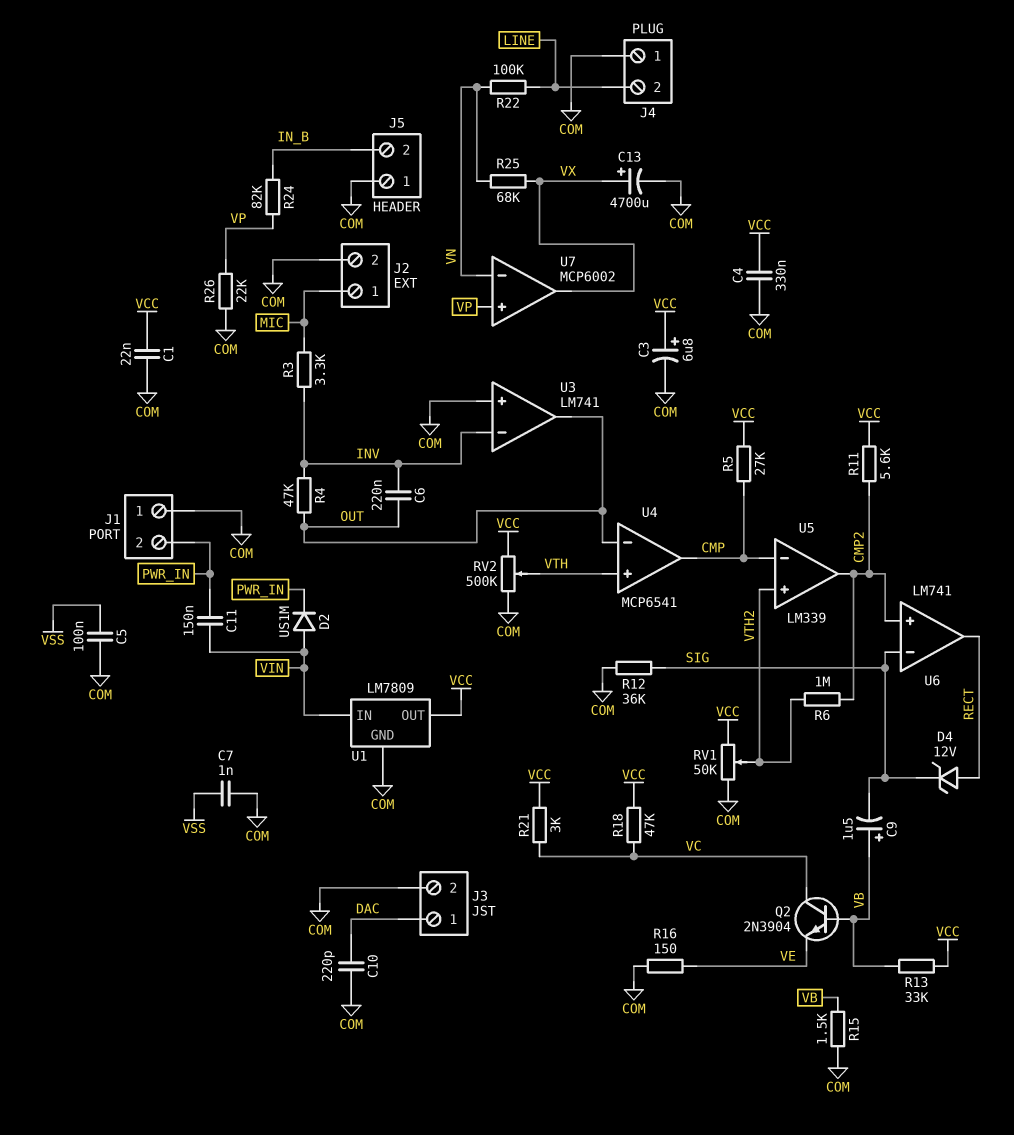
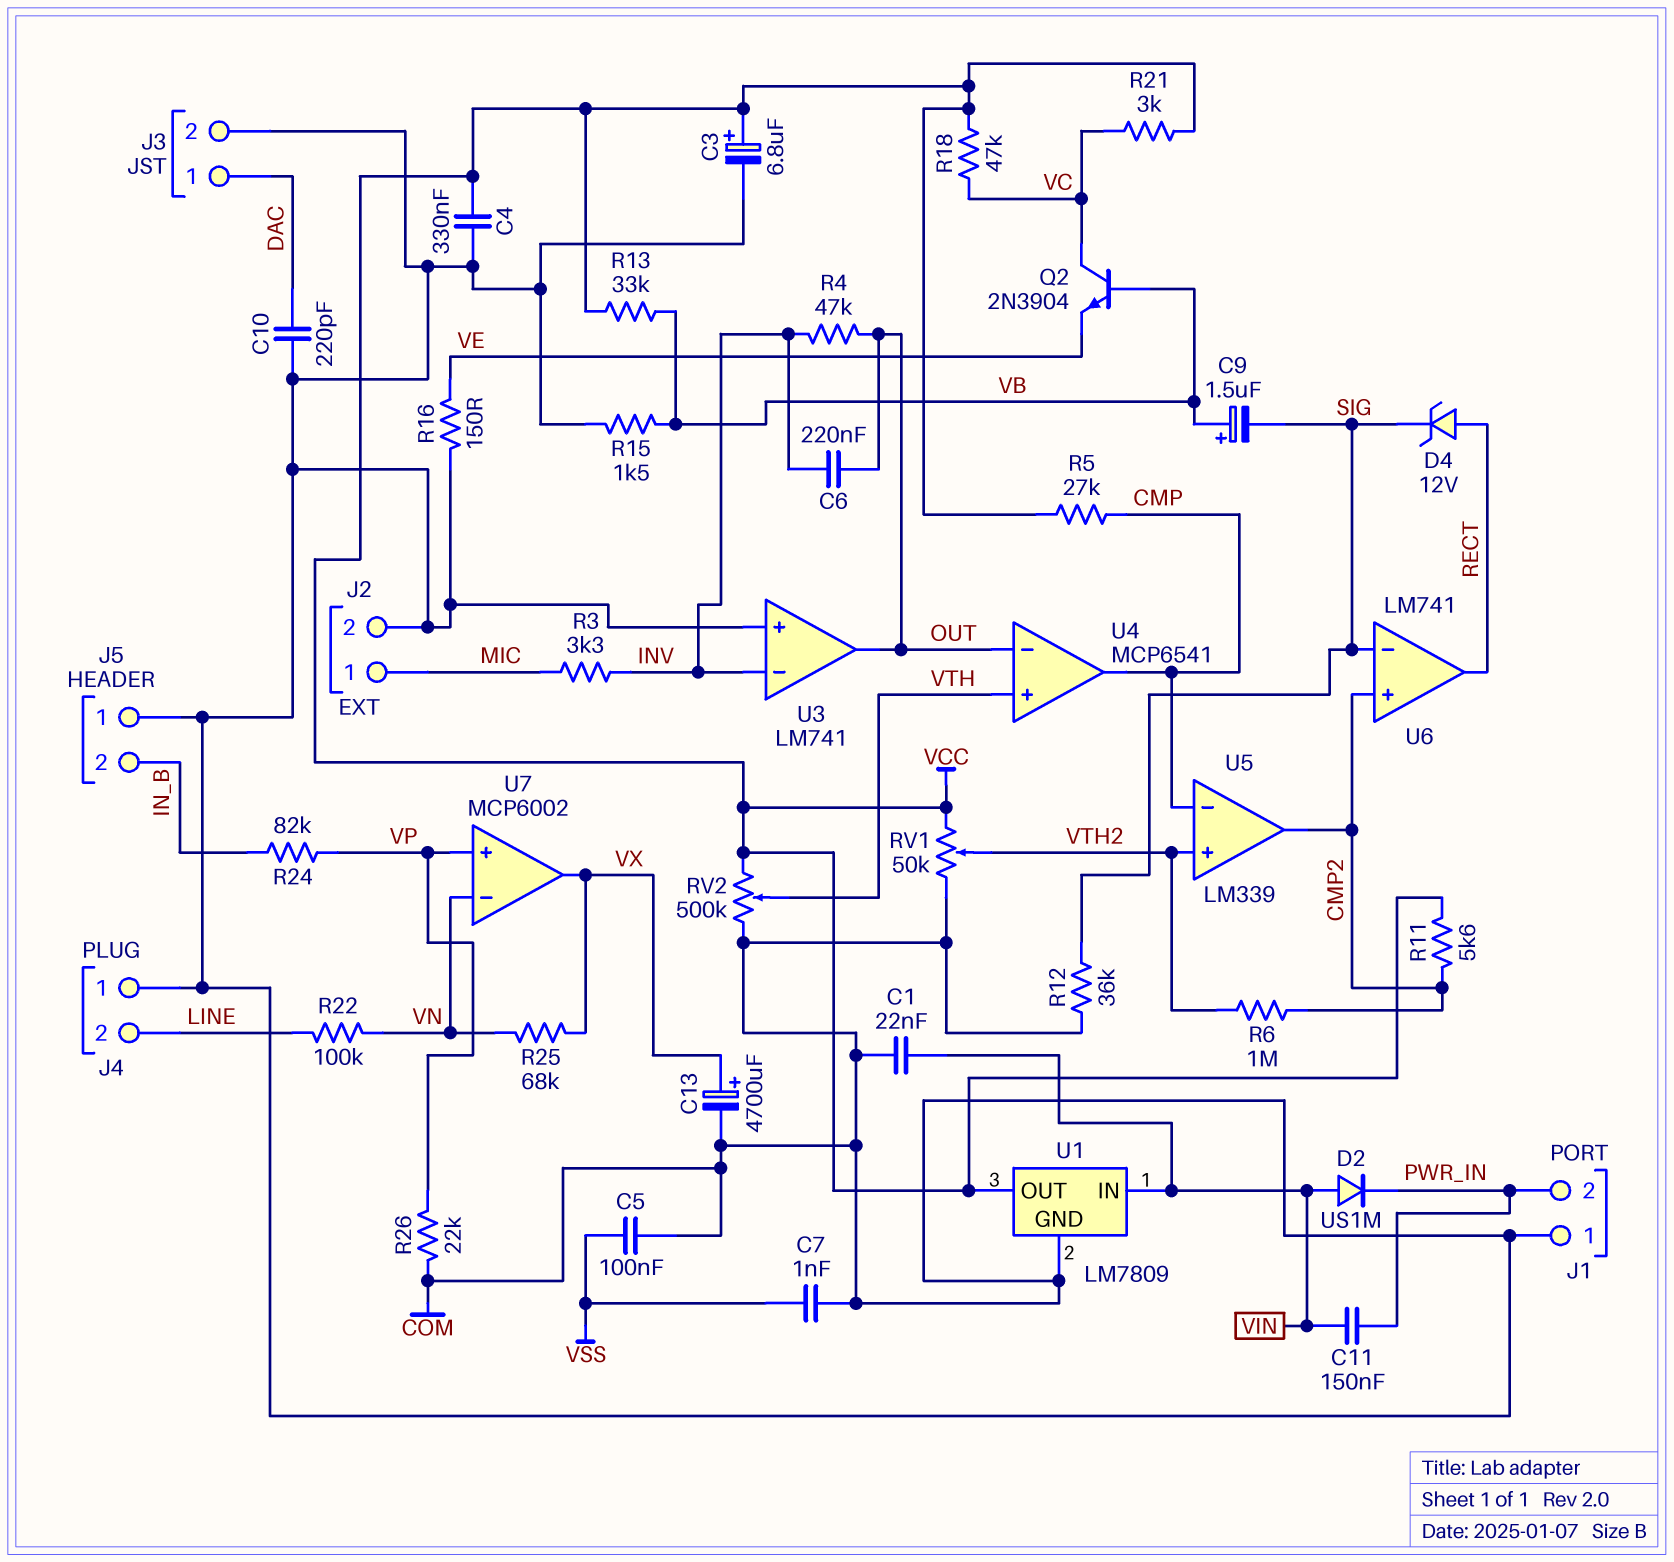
C1: 22nF (COM, VCC) -> 22nF (COM, VIN)

